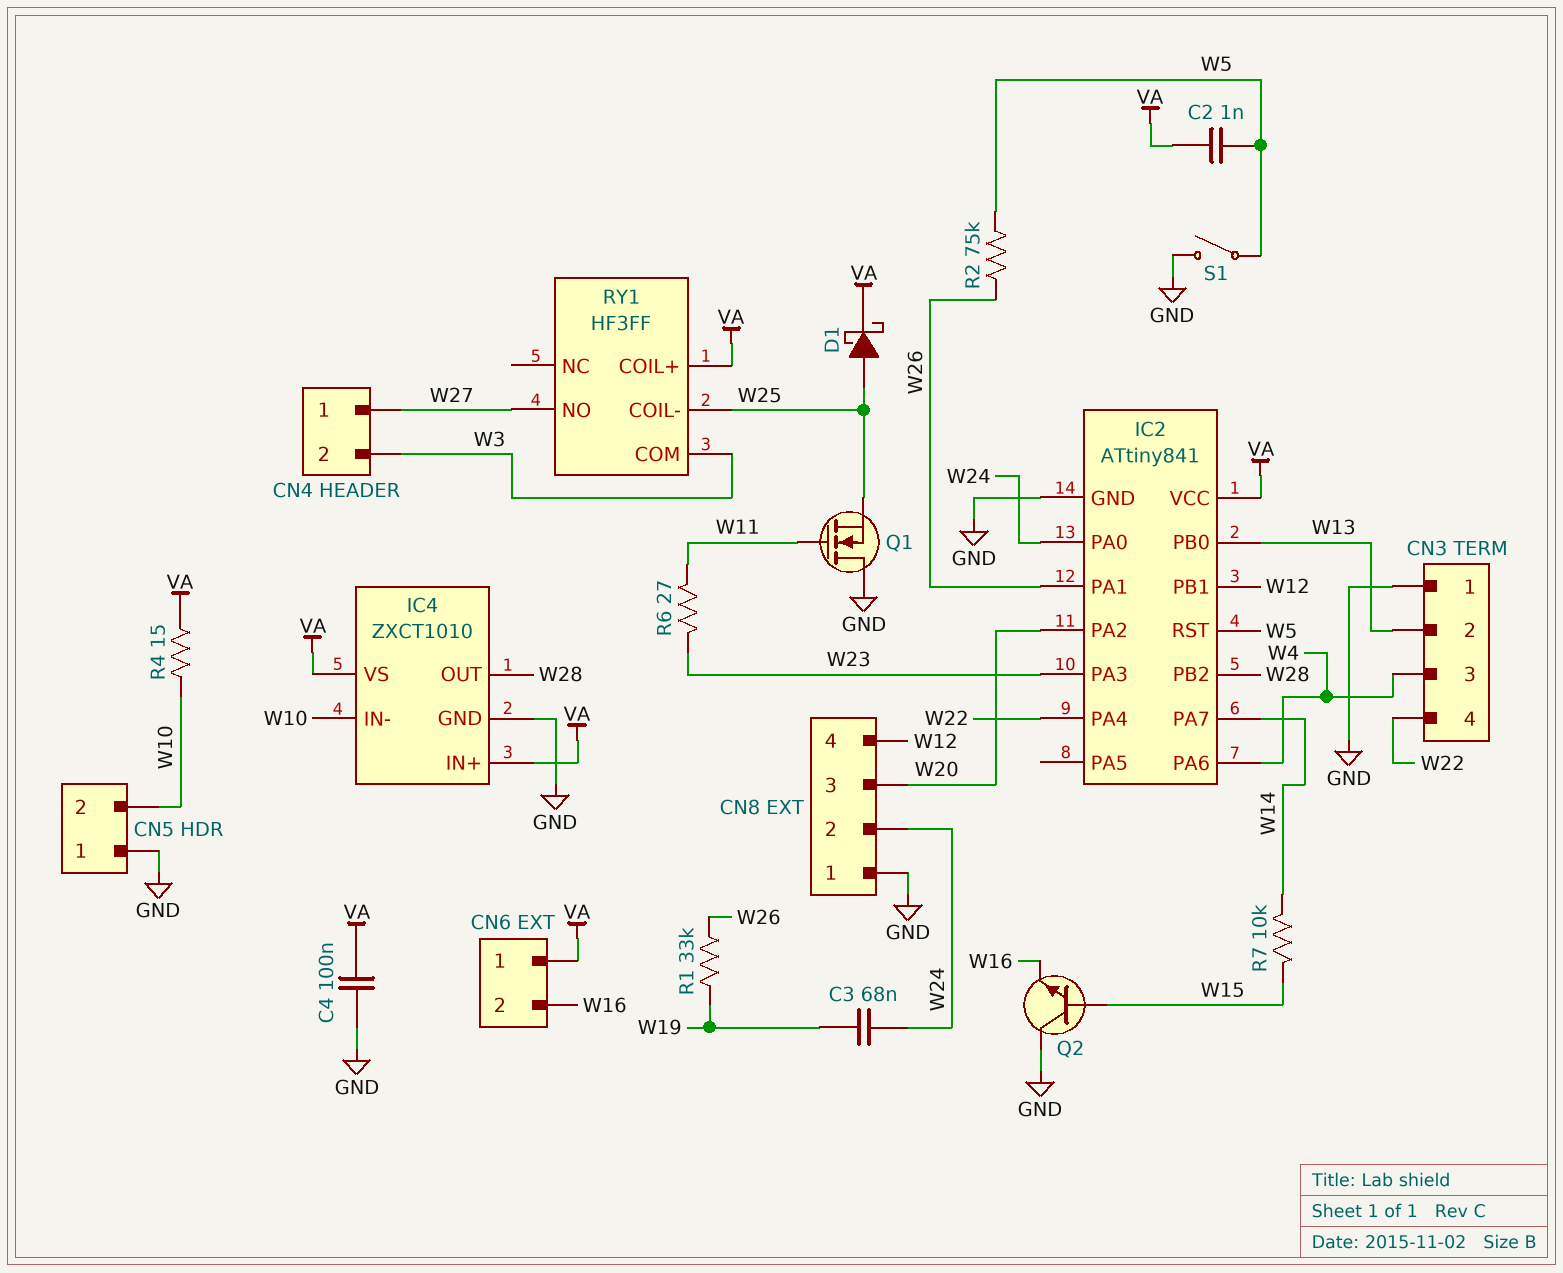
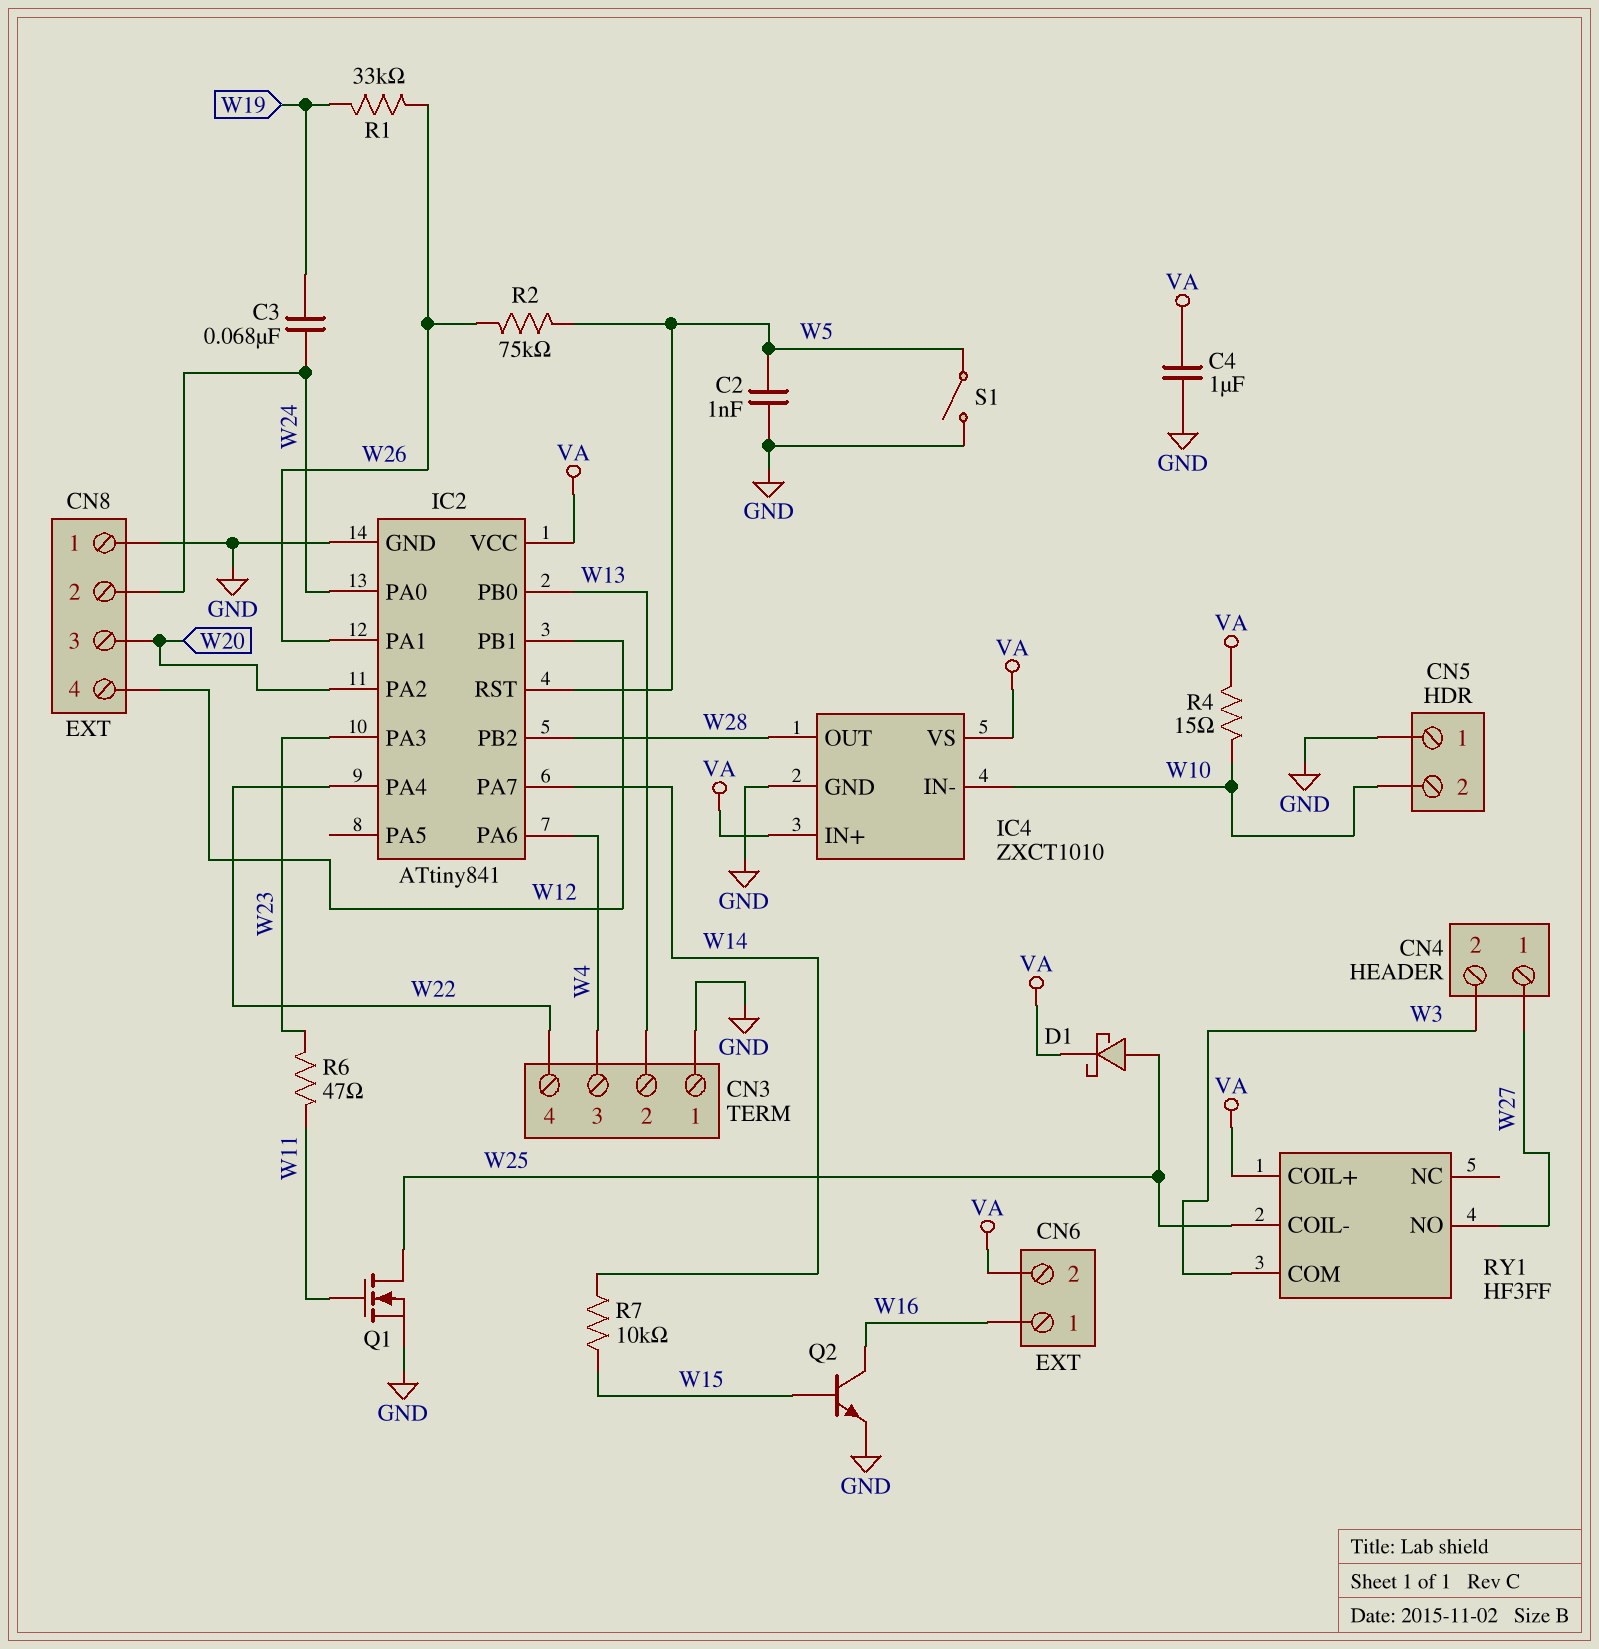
C2: 1nF (VA, W5) -> 1nF (GND, W5)
C4: 100nF (GND, VA) -> 1uF (GND, VA)
CN6 pin 1: VA -> W16
CN6 pin 2: W16 -> VA
Q1: NMOS (G W11, D GND, S W25) -> NMOS (G W11, D W25, S GND)
Q2: NPN (B W15, C GND, E W16) -> NPN (B W15, C W16, E GND)
R6: 27 (W11, W23) -> 47 (W11, W23)

